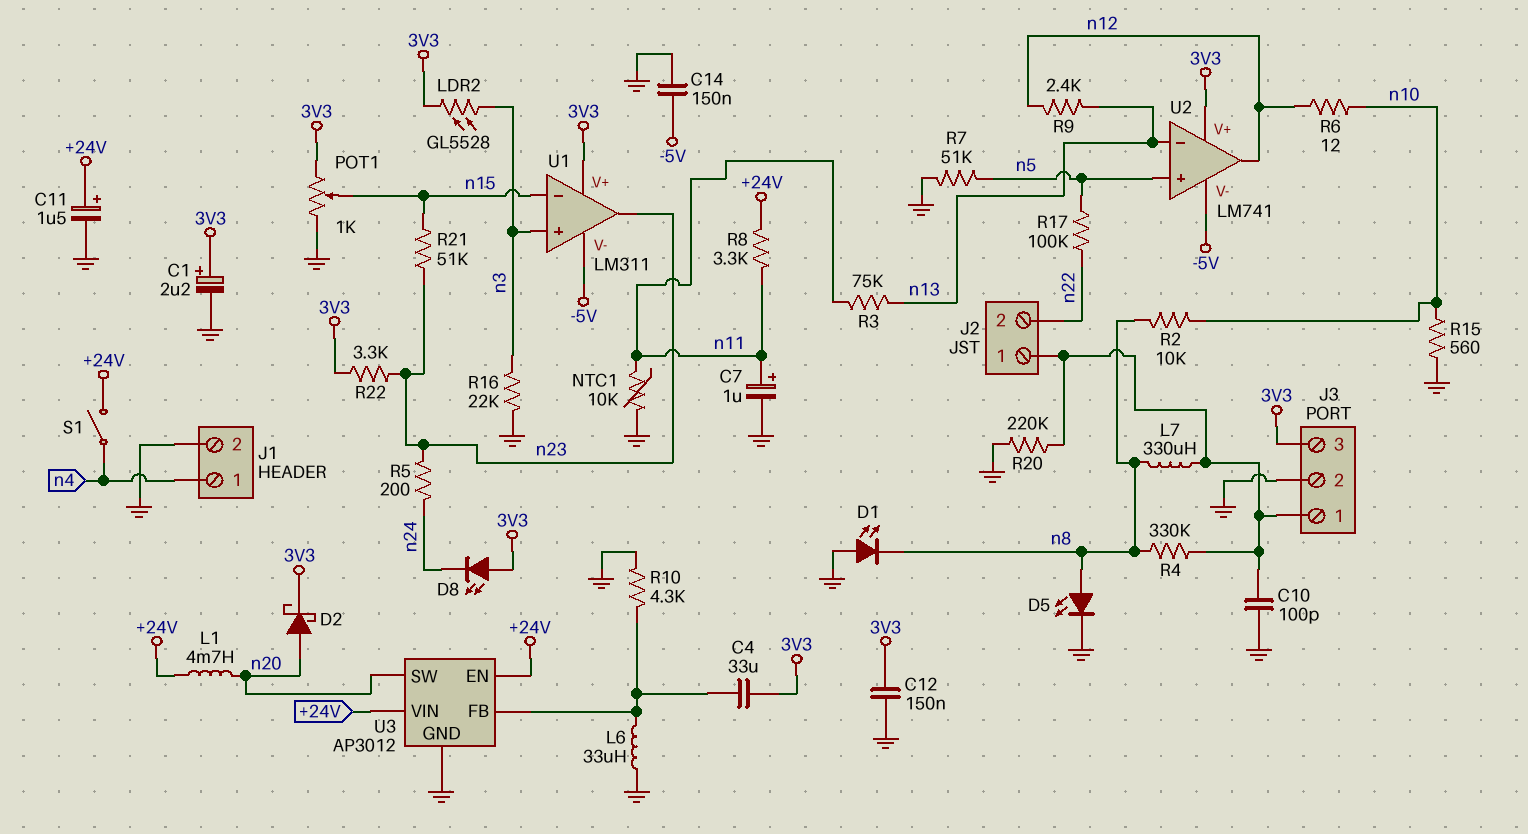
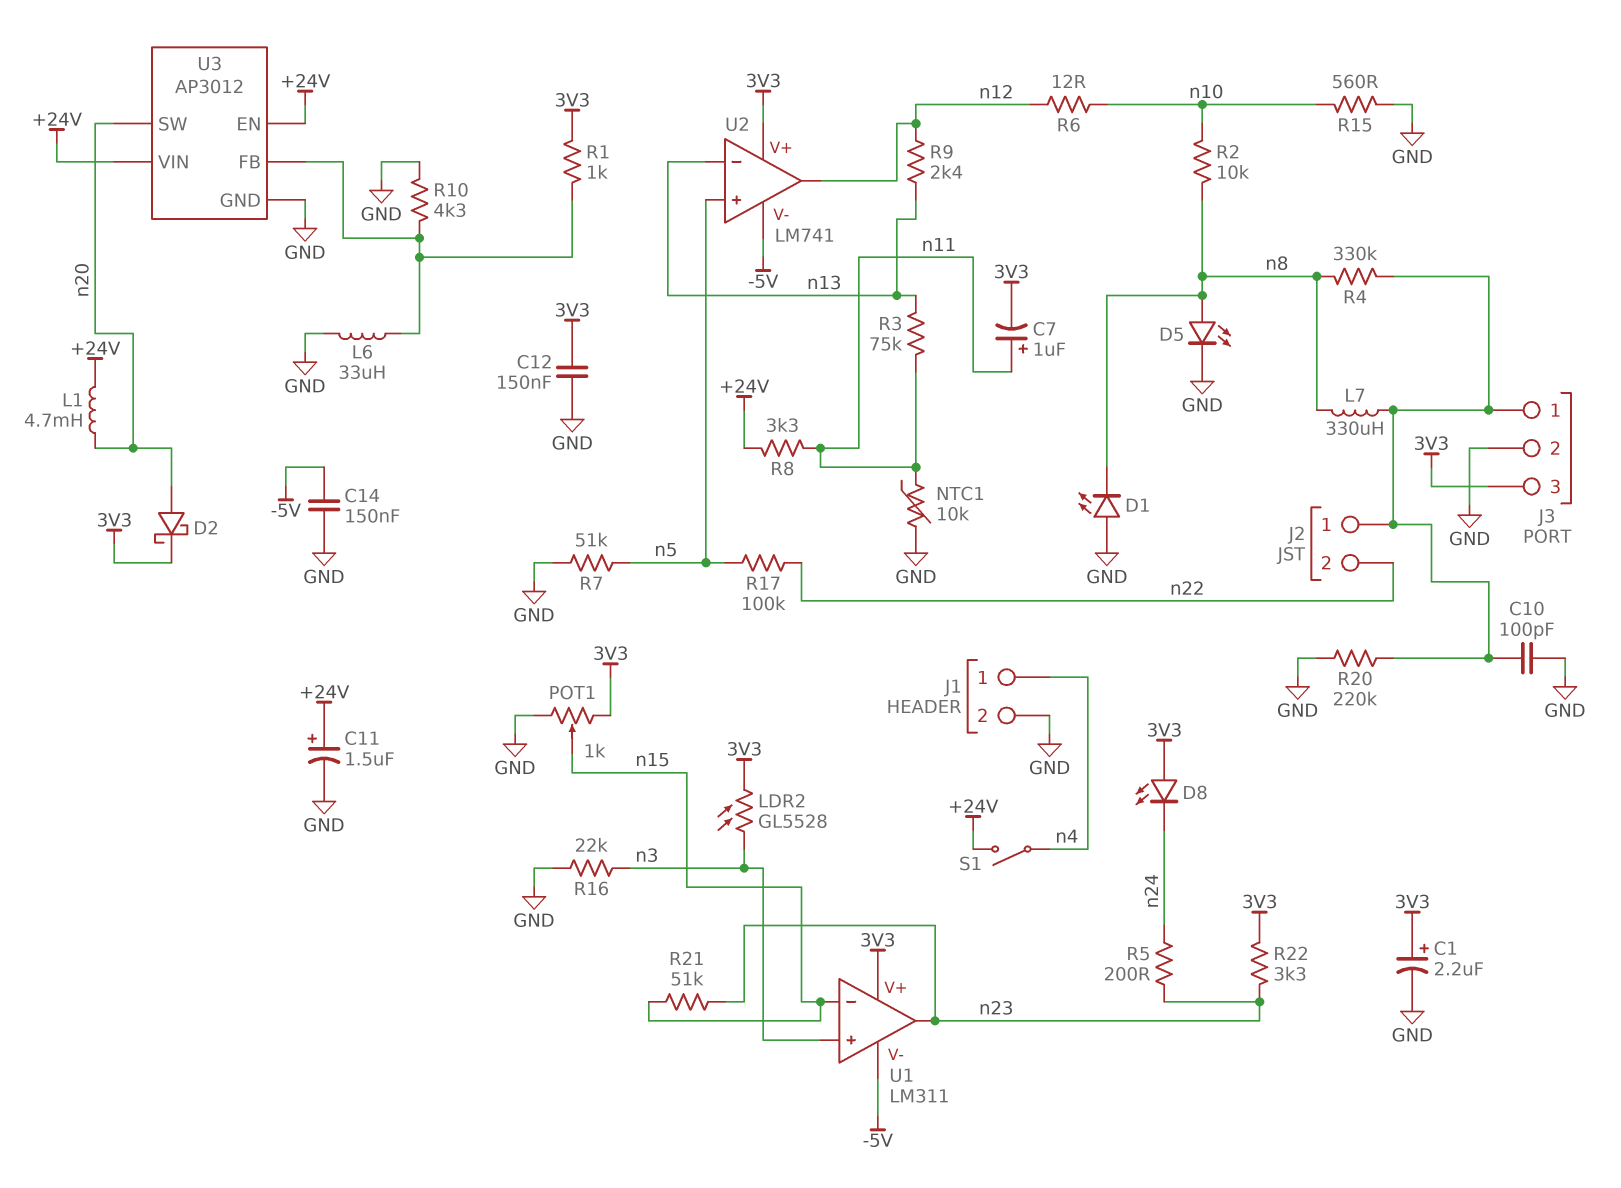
C4: 33uF (3V3, U3/FB) -> none
C7: 1uF (plus n11, minus GND) -> 1uF (plus n11, minus 3V3)
R1: none -> 1k (3V3, U3/FB)

